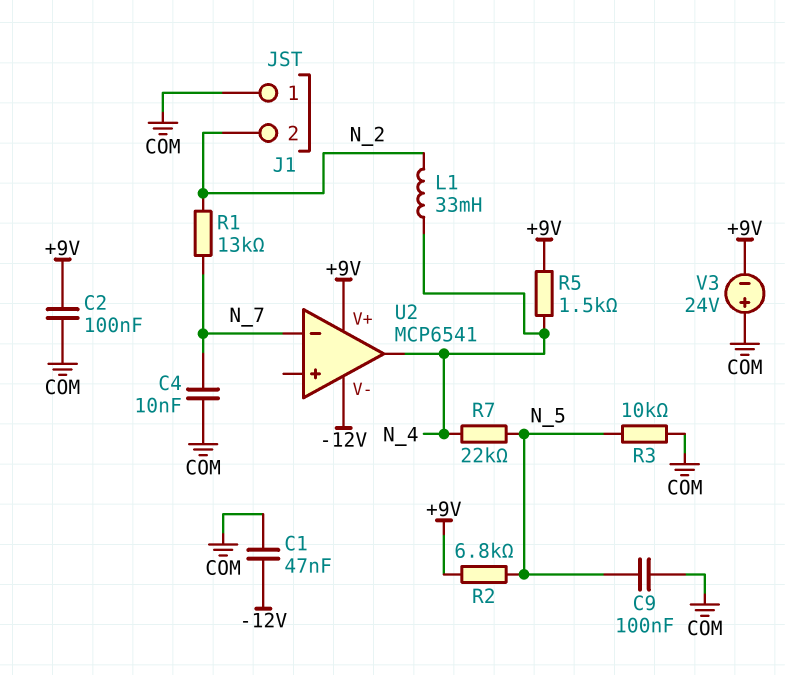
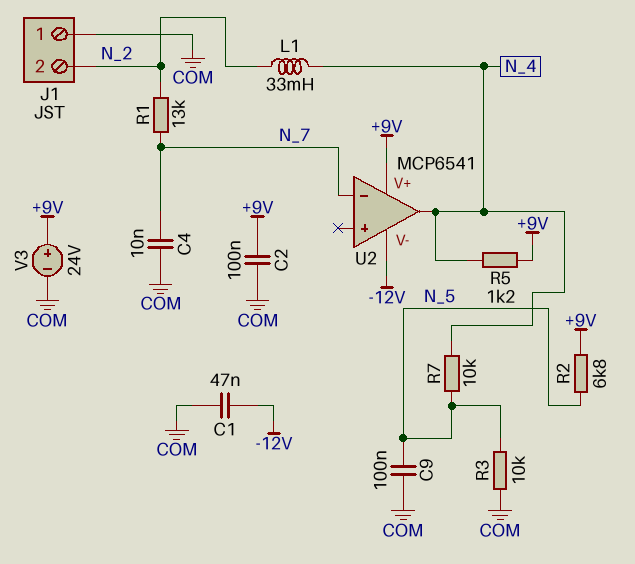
R5: 1.5k (+9V, N_4) -> 1.2k (+9V, N_4)
R7: 22k (N_4, N_5) -> 10k (N_4, N_5)
V3: 24V (plus COM, minus +9V) -> 24V (plus +9V, minus COM)

